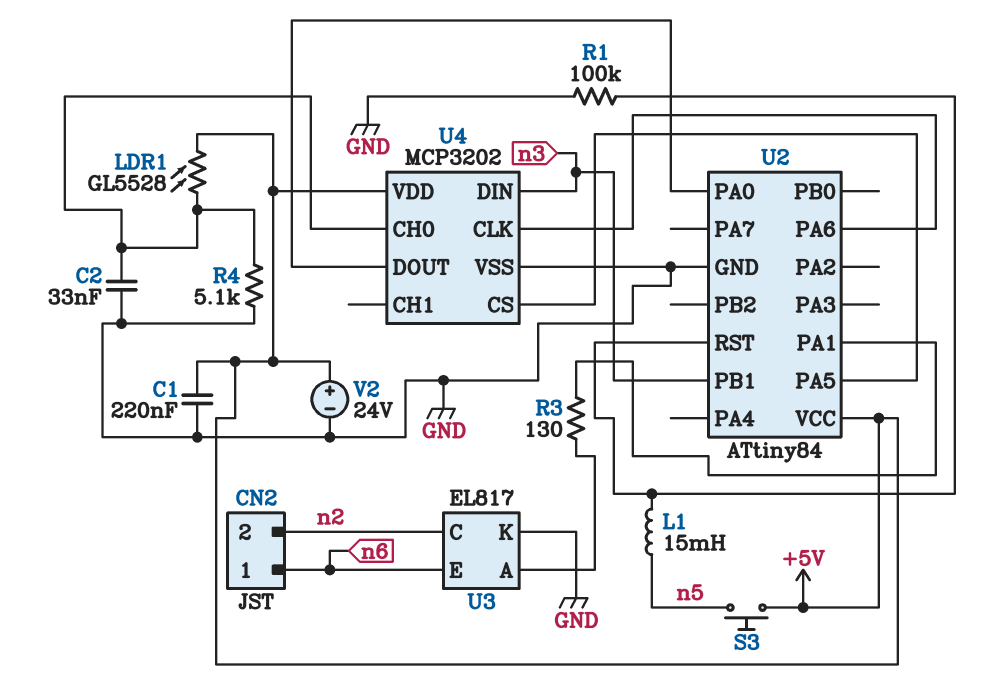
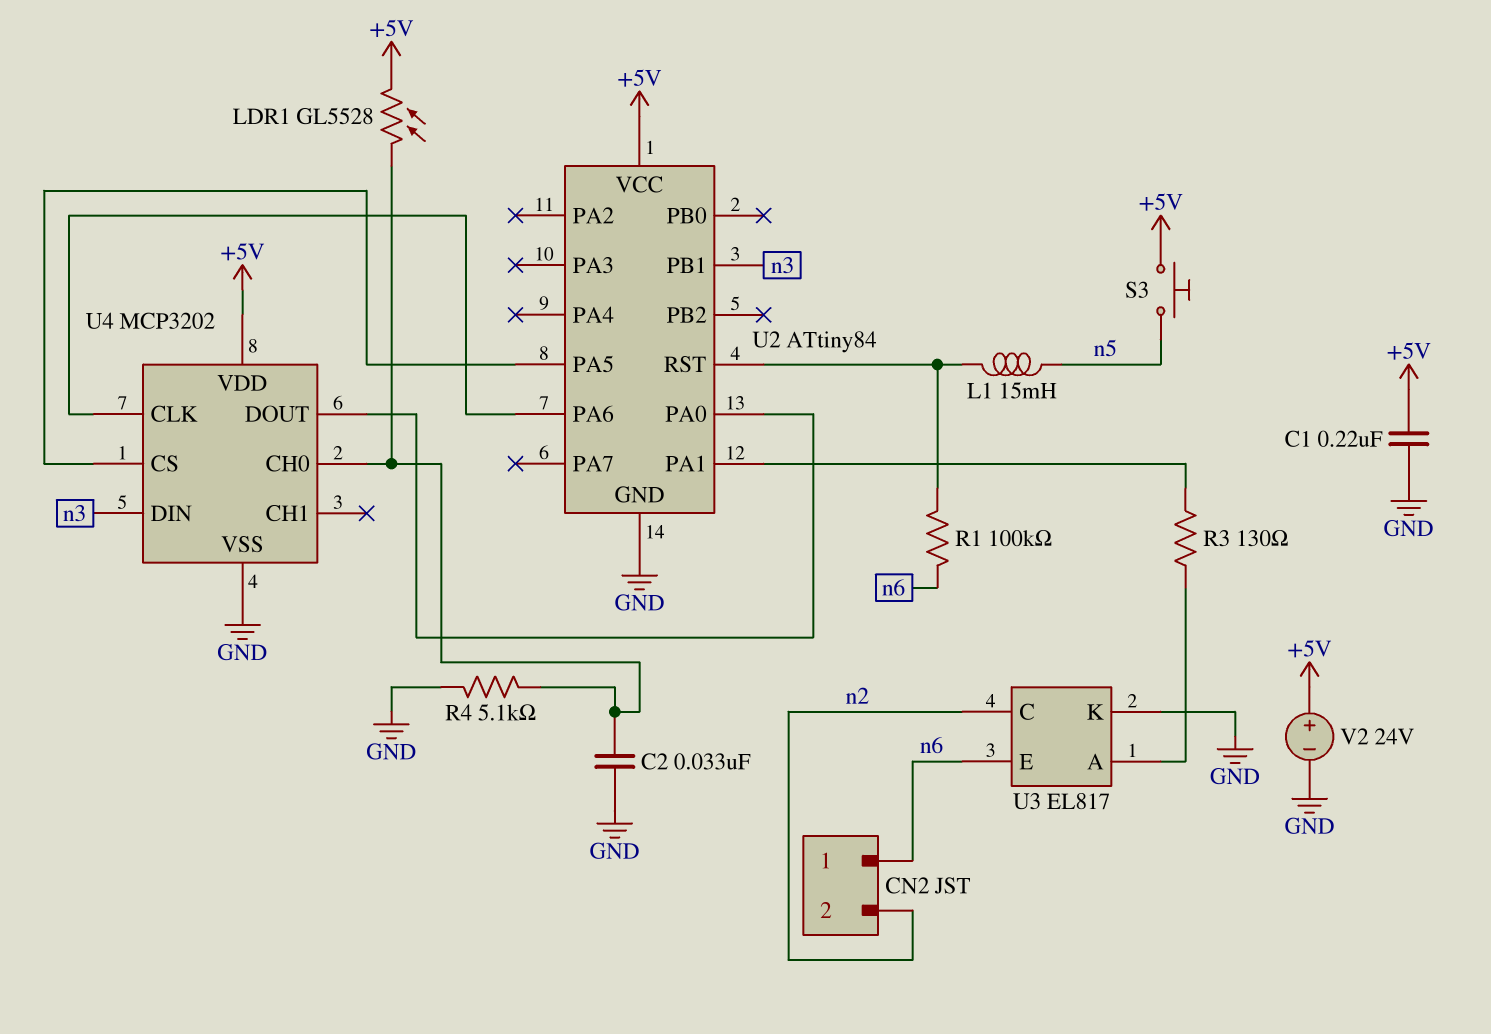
R1: 100k (GND, U2/RST) -> 100k (U2/RST, n6)

